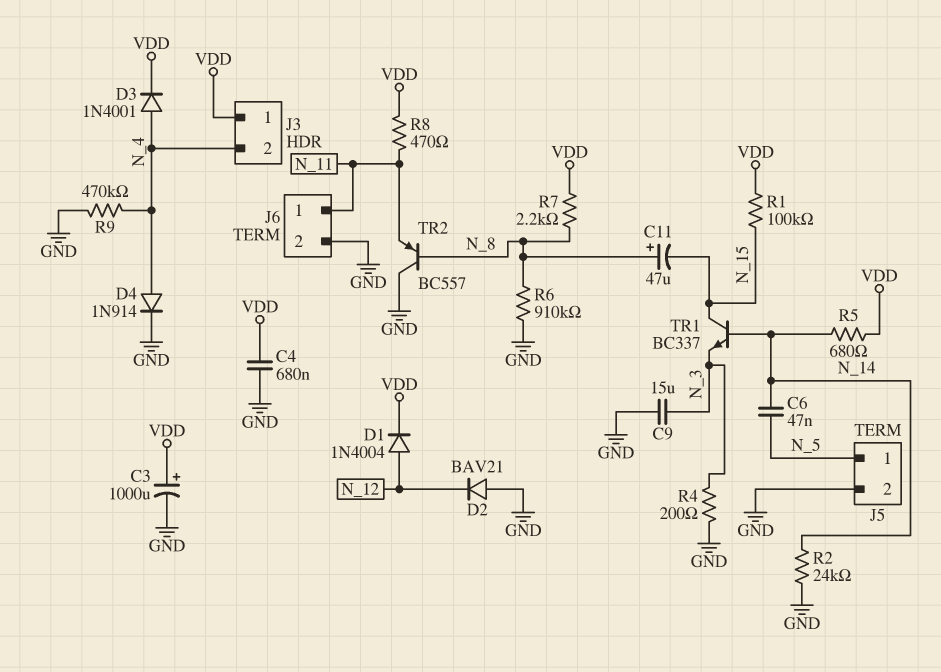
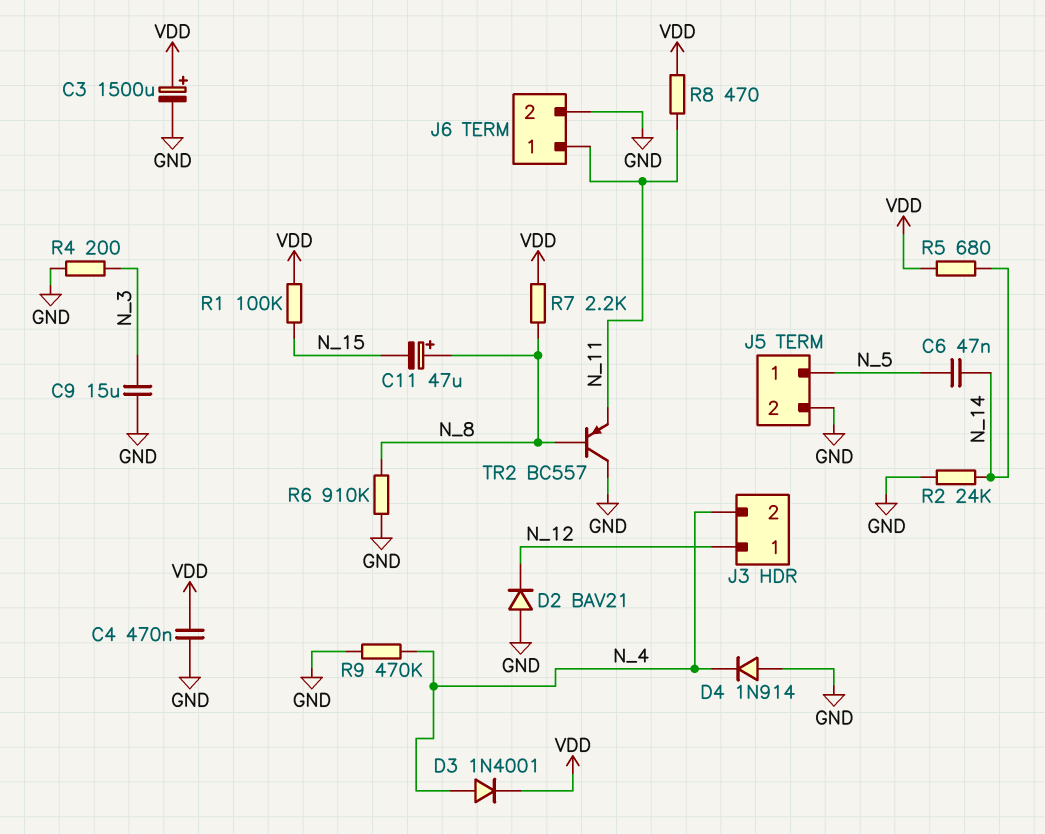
C3: 1000uF (plus VDD, minus GND) -> 1500uF (plus VDD, minus GND)
C4: 680nF (GND, VDD) -> 470nF (GND, VDD)
D1: diode 1N4004 (A N_12, K VDD) -> none
D4: diode 1N914 (A N_4, K GND) -> diode 1N914 (A GND, K N_4)
J3 pin 1: VDD -> N_12
TR1: NPN BC337 (B N_14, C N_15, E N_3) -> none

